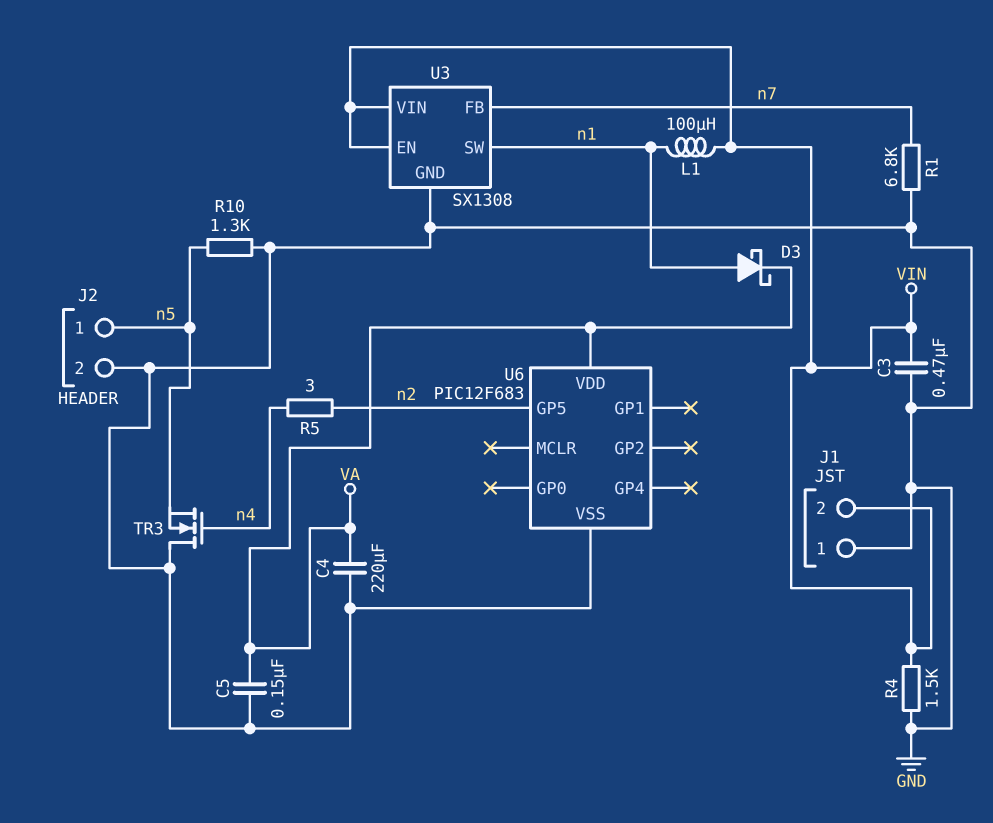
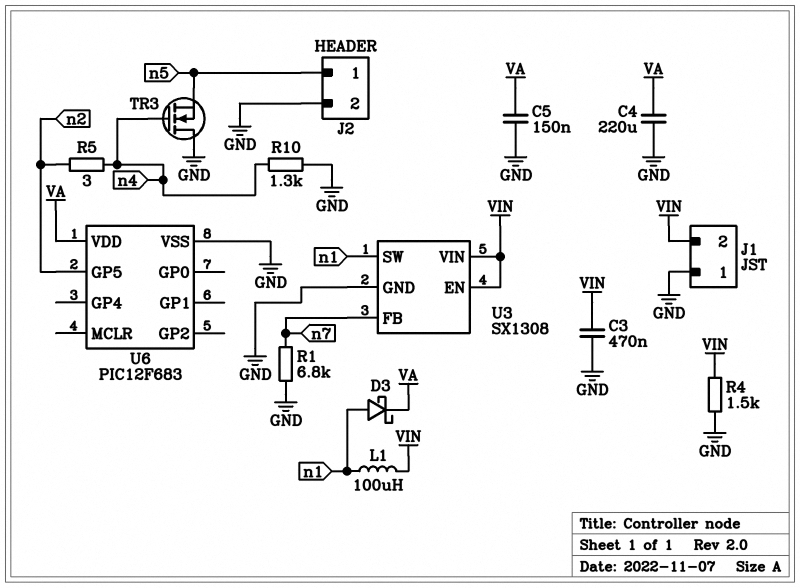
R10: 1.3k (GND, n5) -> 1.3k (GND, n4)

